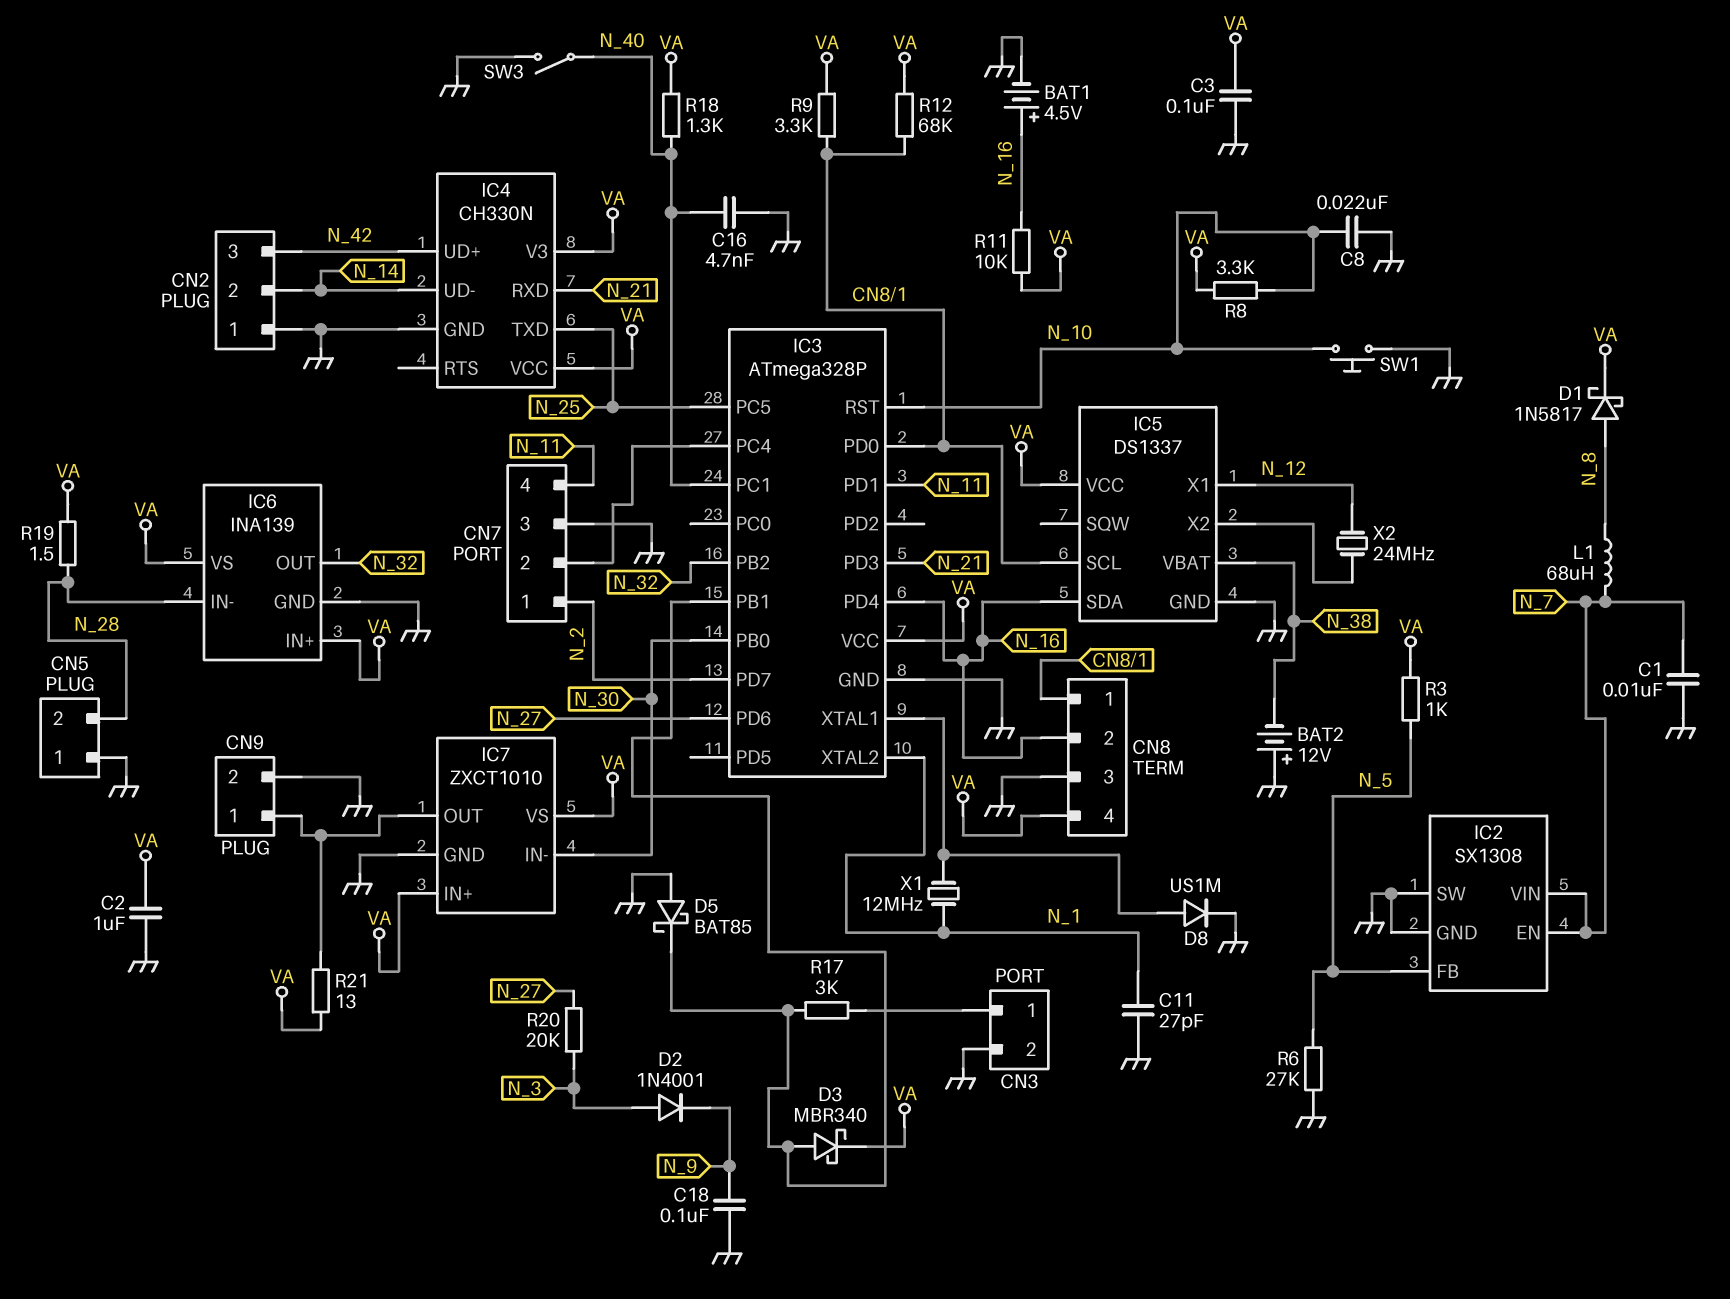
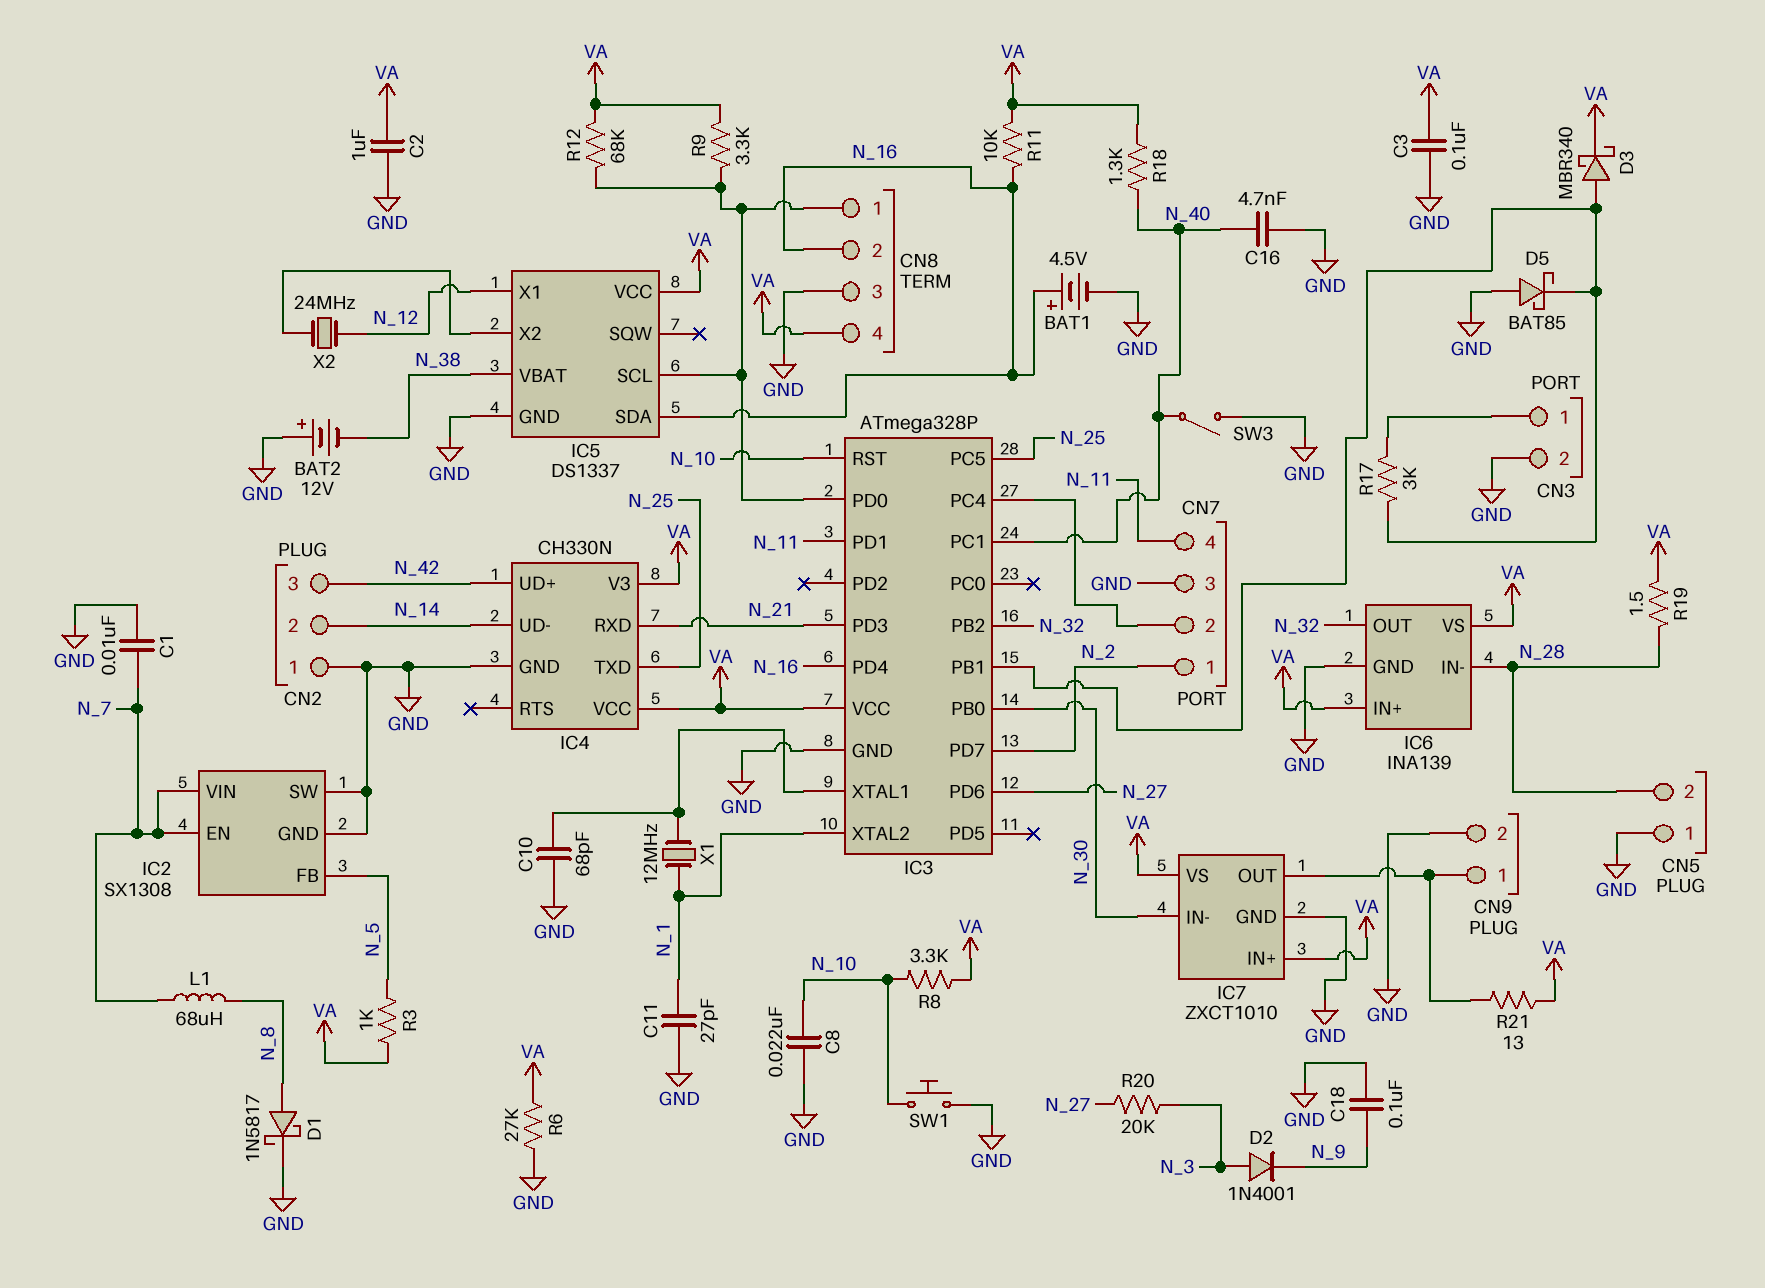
C10: none -> 68pF (GND, IC3/XTAL1)
D1: schottky 1N5817 (A N_8, K VA) -> schottky 1N5817 (A N_8, K GND)
D8: diode US1M (A IC3/XTAL1, K GND) -> none
R6: 27k (GND, N_5) -> 27k (GND, VA)

